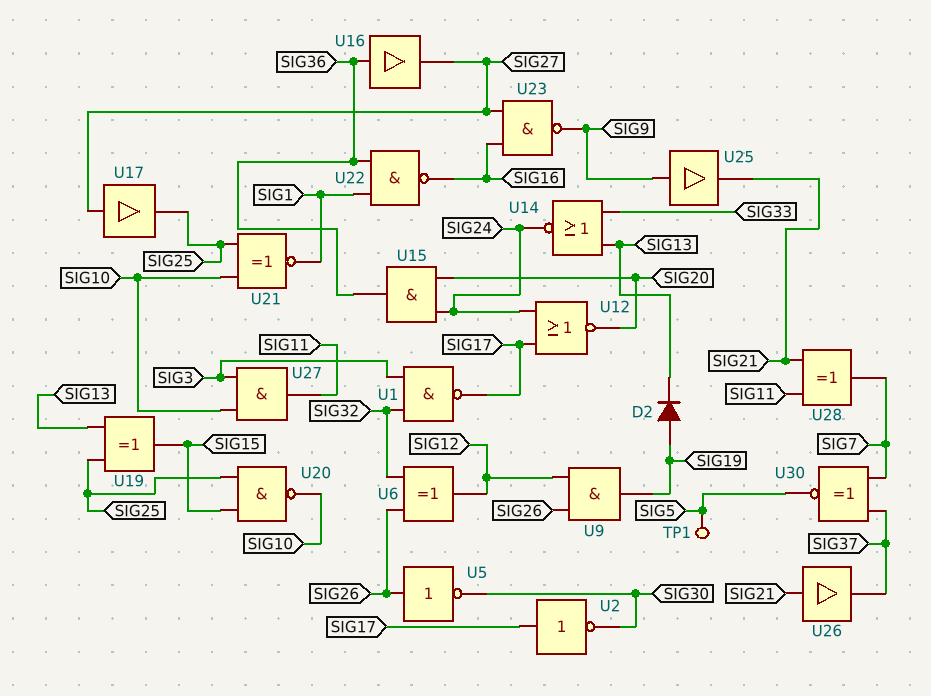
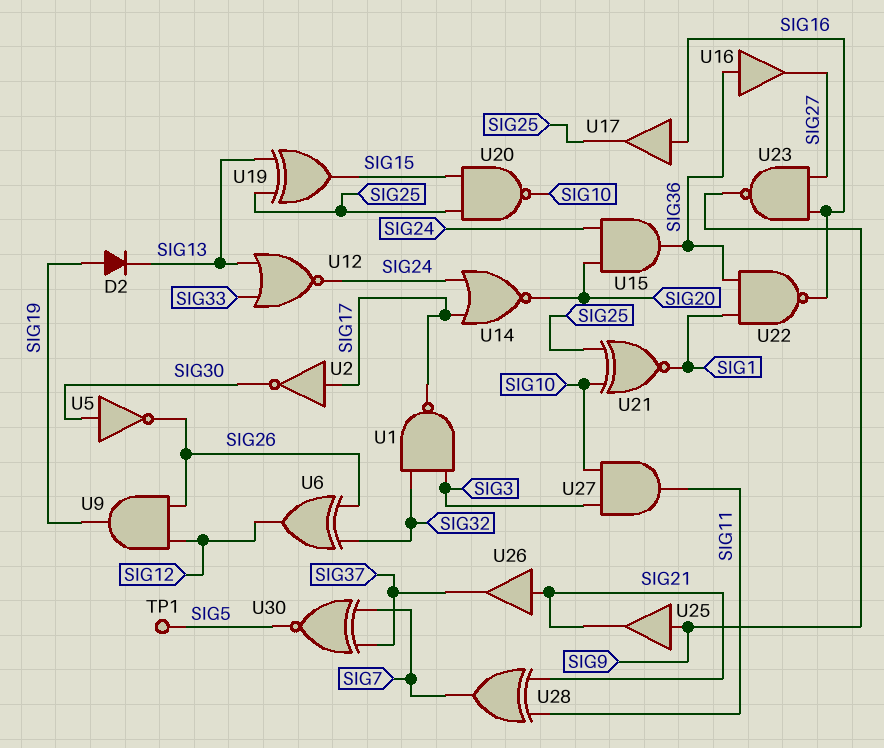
U5: NOT (in SIG26, out SIG30) -> NOT (in SIG30, out SIG26)
U12: NOR (in SIG17, in SIG24, out SIG20) -> NOR (in SIG13, in SIG33, out SIG24)
U14: NOR (in SIG13, in SIG33, out SIG24) -> NOR (in SIG17, in SIG24, out SIG20)
U17: buffer (in SIG27, out SIG25) -> buffer (in SIG16, out SIG25)

